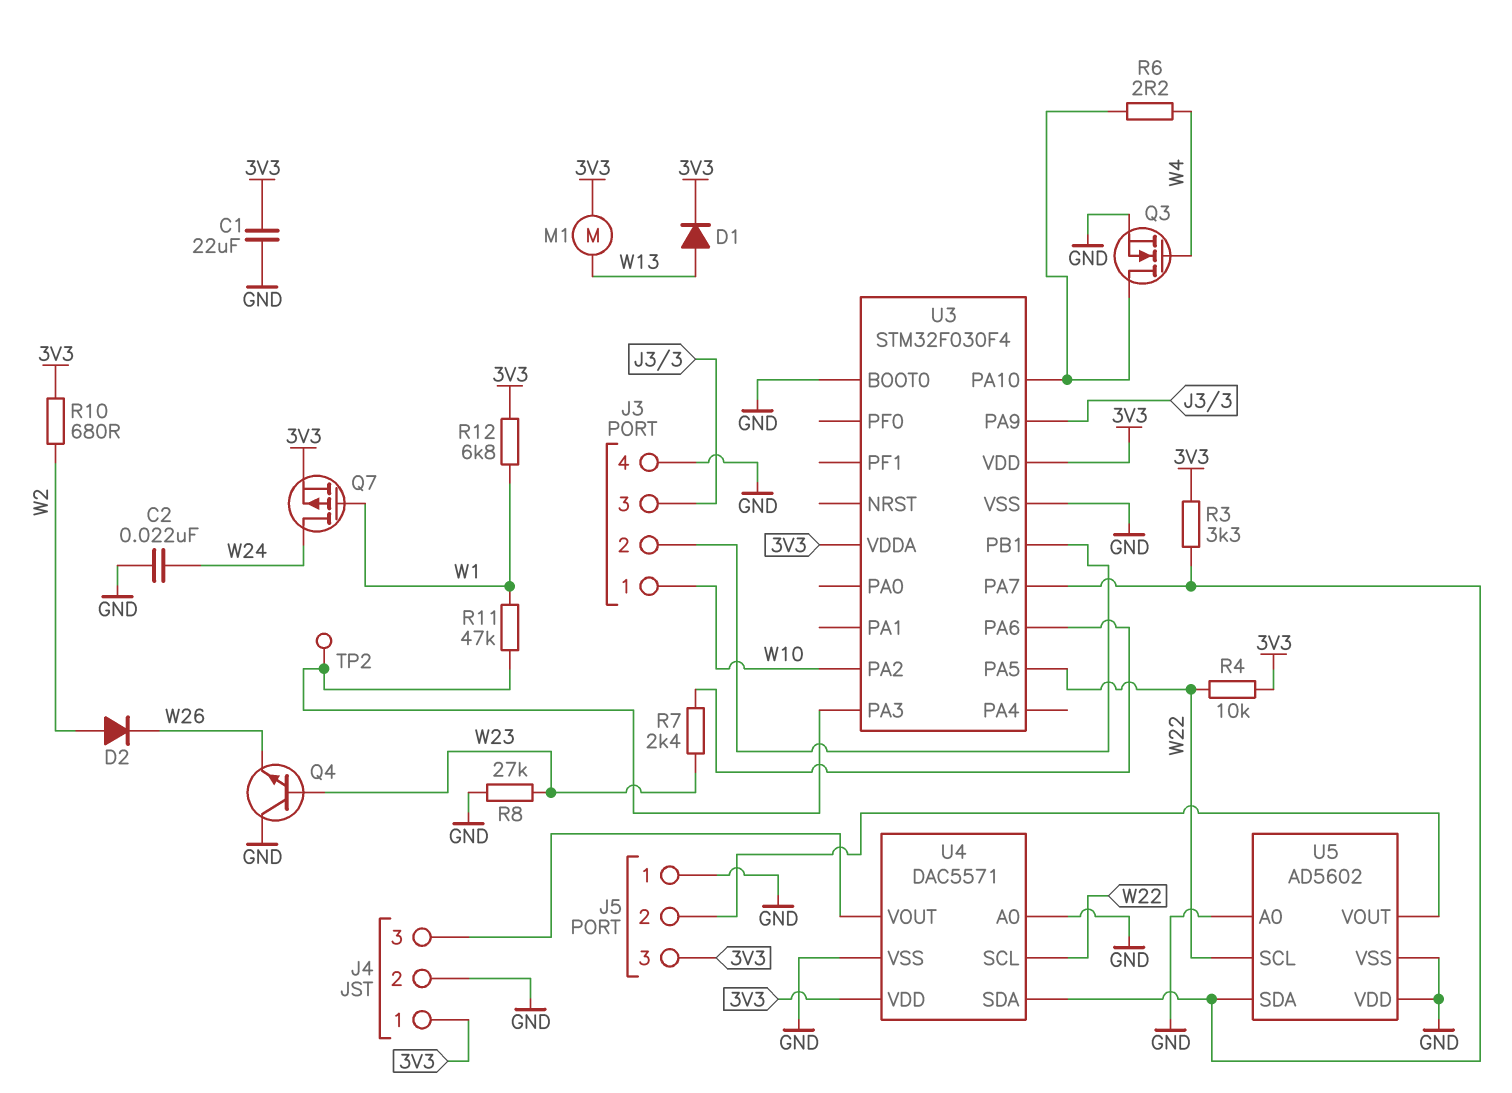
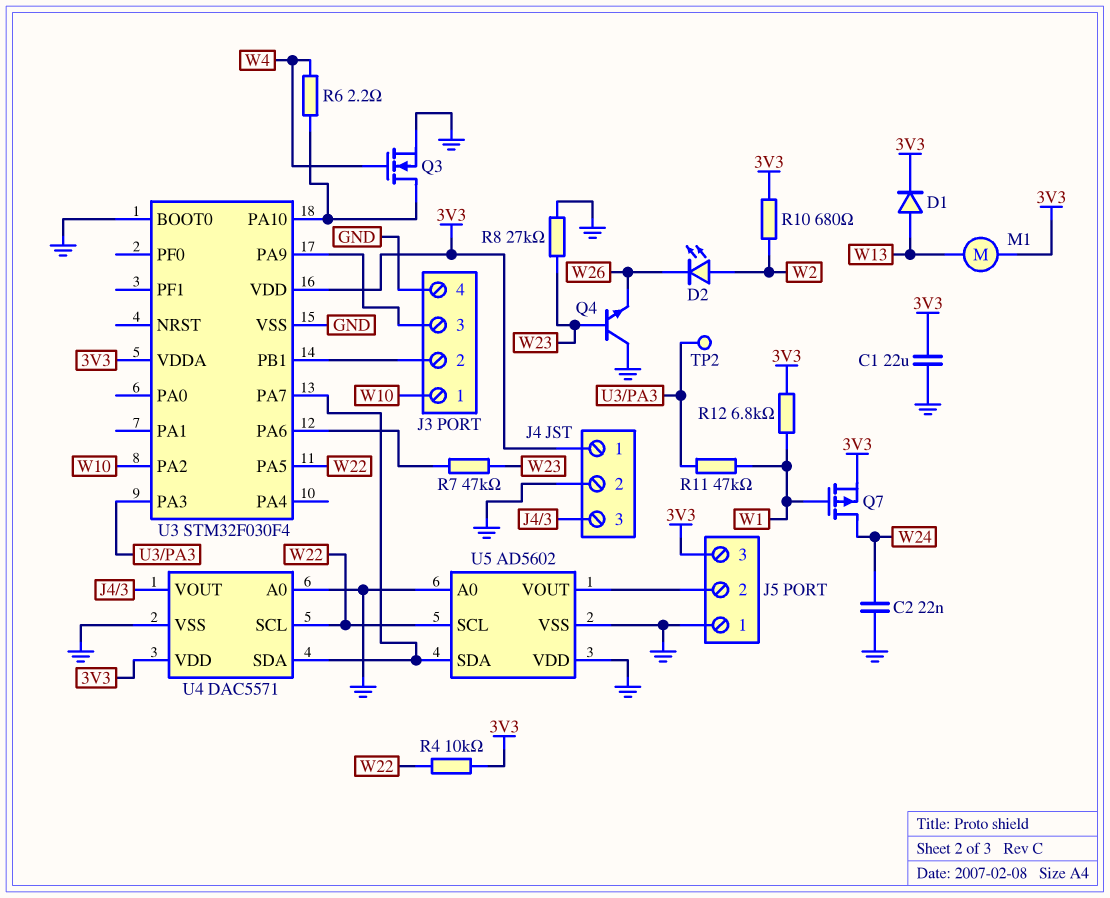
D2: diode (A W2, K W26) -> LED (A W2, K W26)
R3: 3.3k (3V3, U3/PA7) -> none
R7: 2.4k (U3/PA6, W23) -> 47k (U3/PA6, W23)

